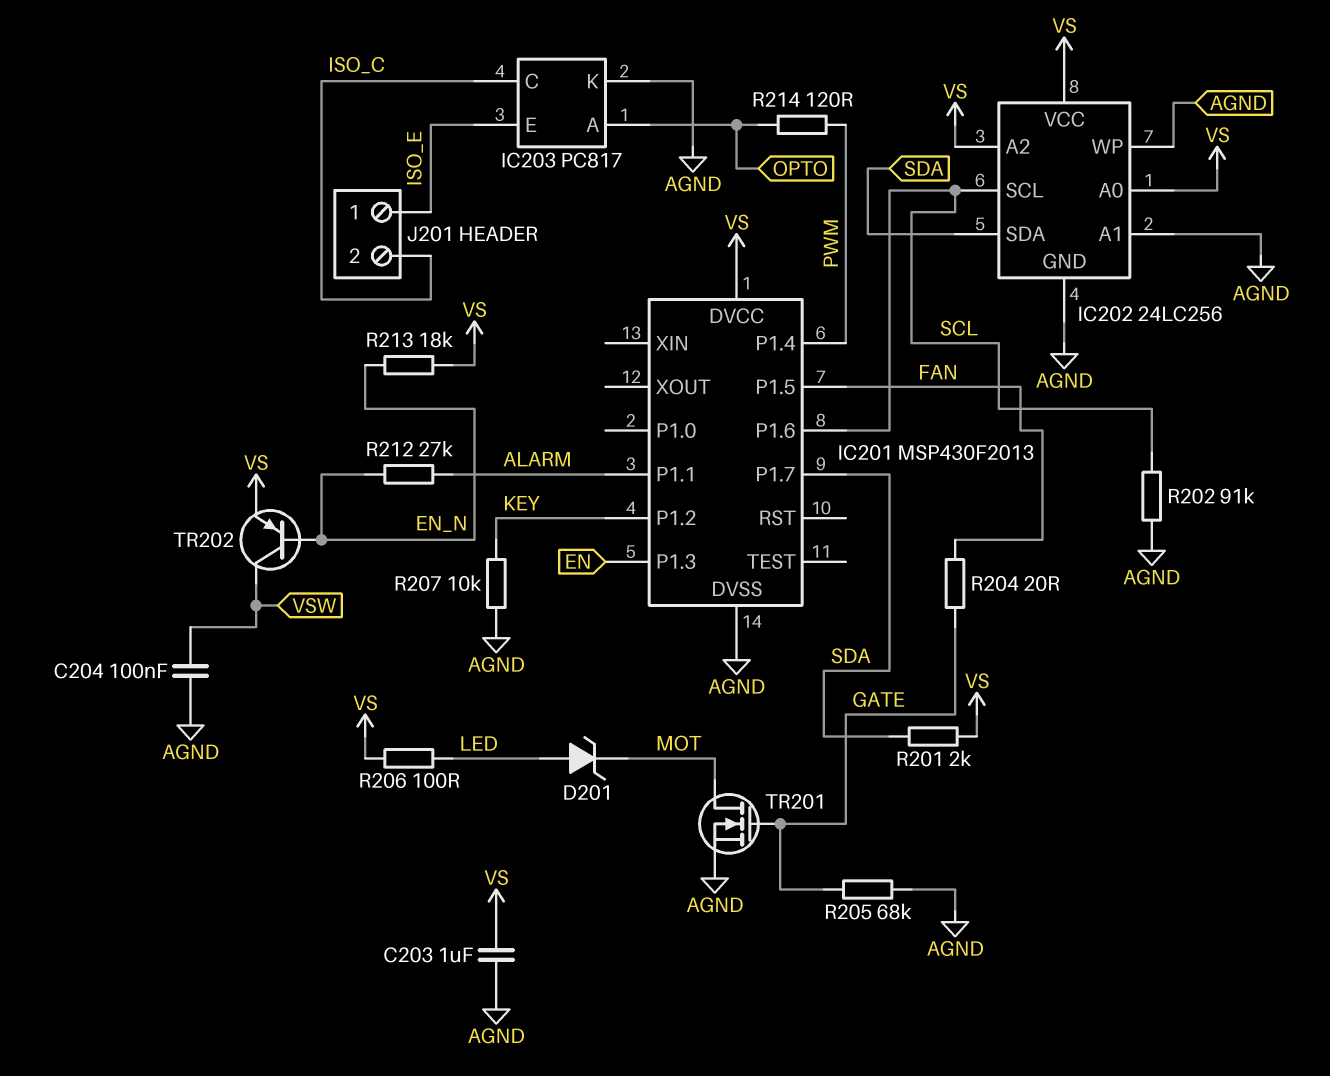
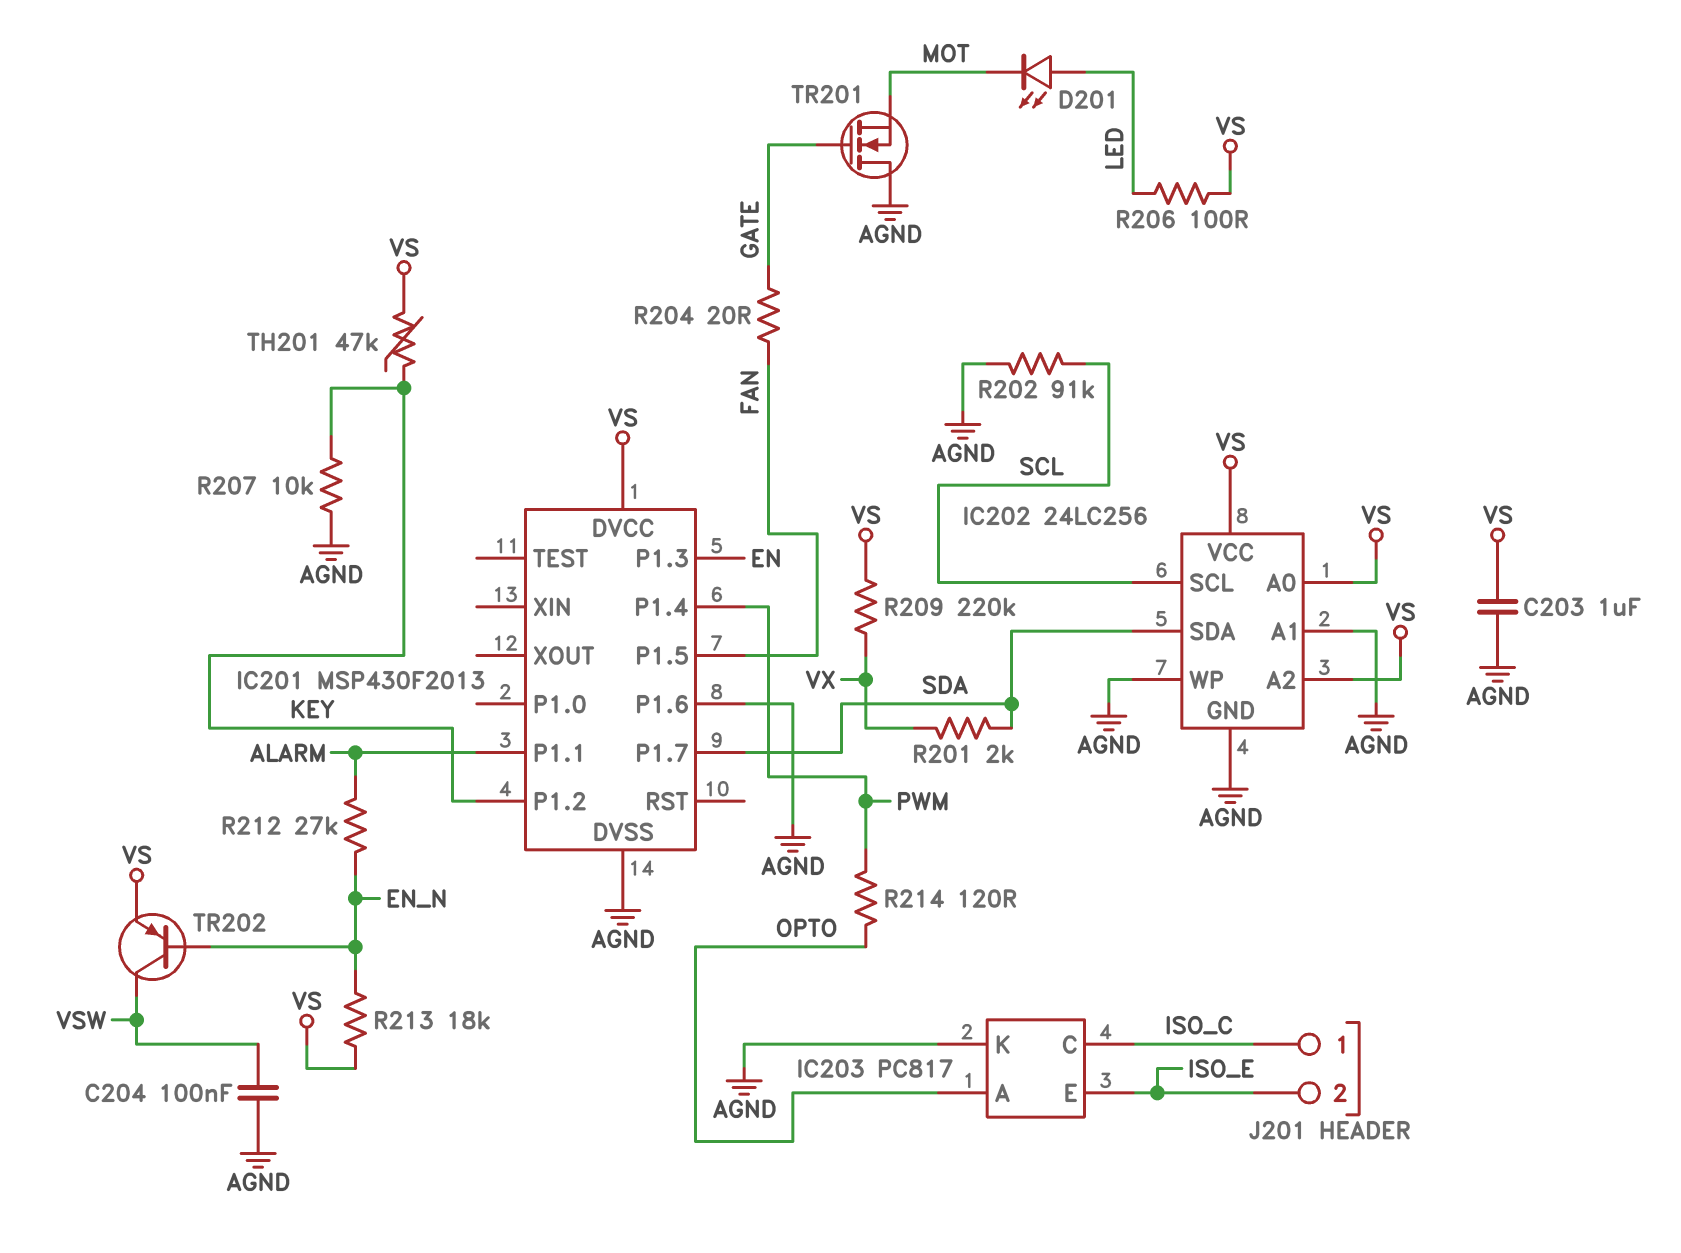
D201: zener (A LED, K MOT) -> LED (A LED, K MOT)
IC201 pin P1.6: SCL -> AGND
J201 pin 1: ISO_E -> ISO_C
J201 pin 2: ISO_C -> ISO_E
R201: 2k (SDA, VS) -> 2k (SDA, VX)
R205: 68k (AGND, GATE) -> none
R209: none -> 220k (VS, VX)
TH201: none -> 47k (KEY, VS)
TR201: NMOS (G GATE, D MOT, S AGND) -> NMOS (G GATE, D AGND, S MOT)

